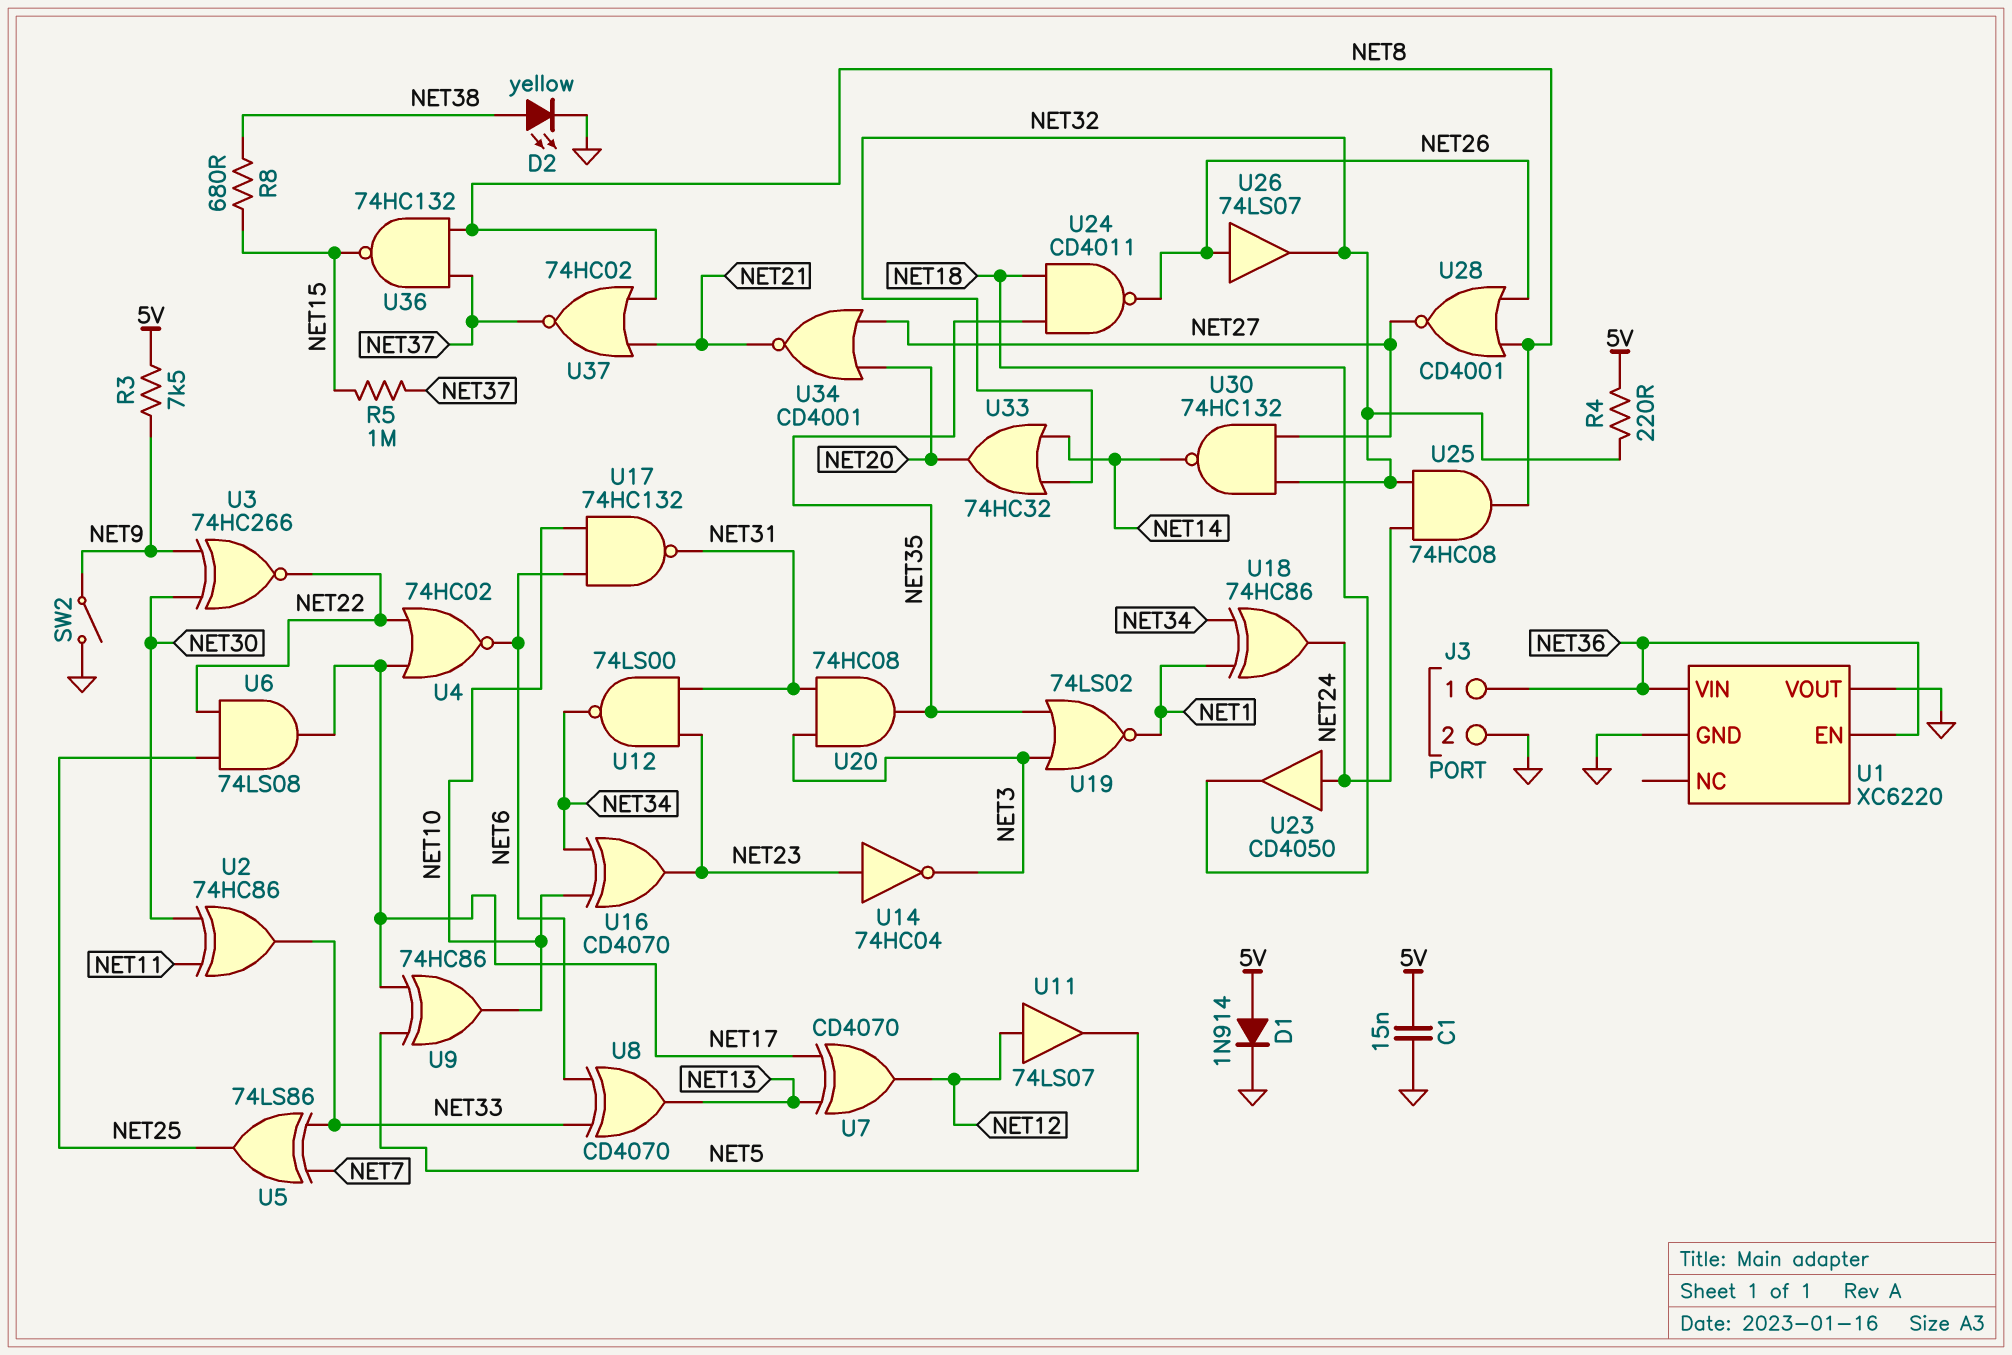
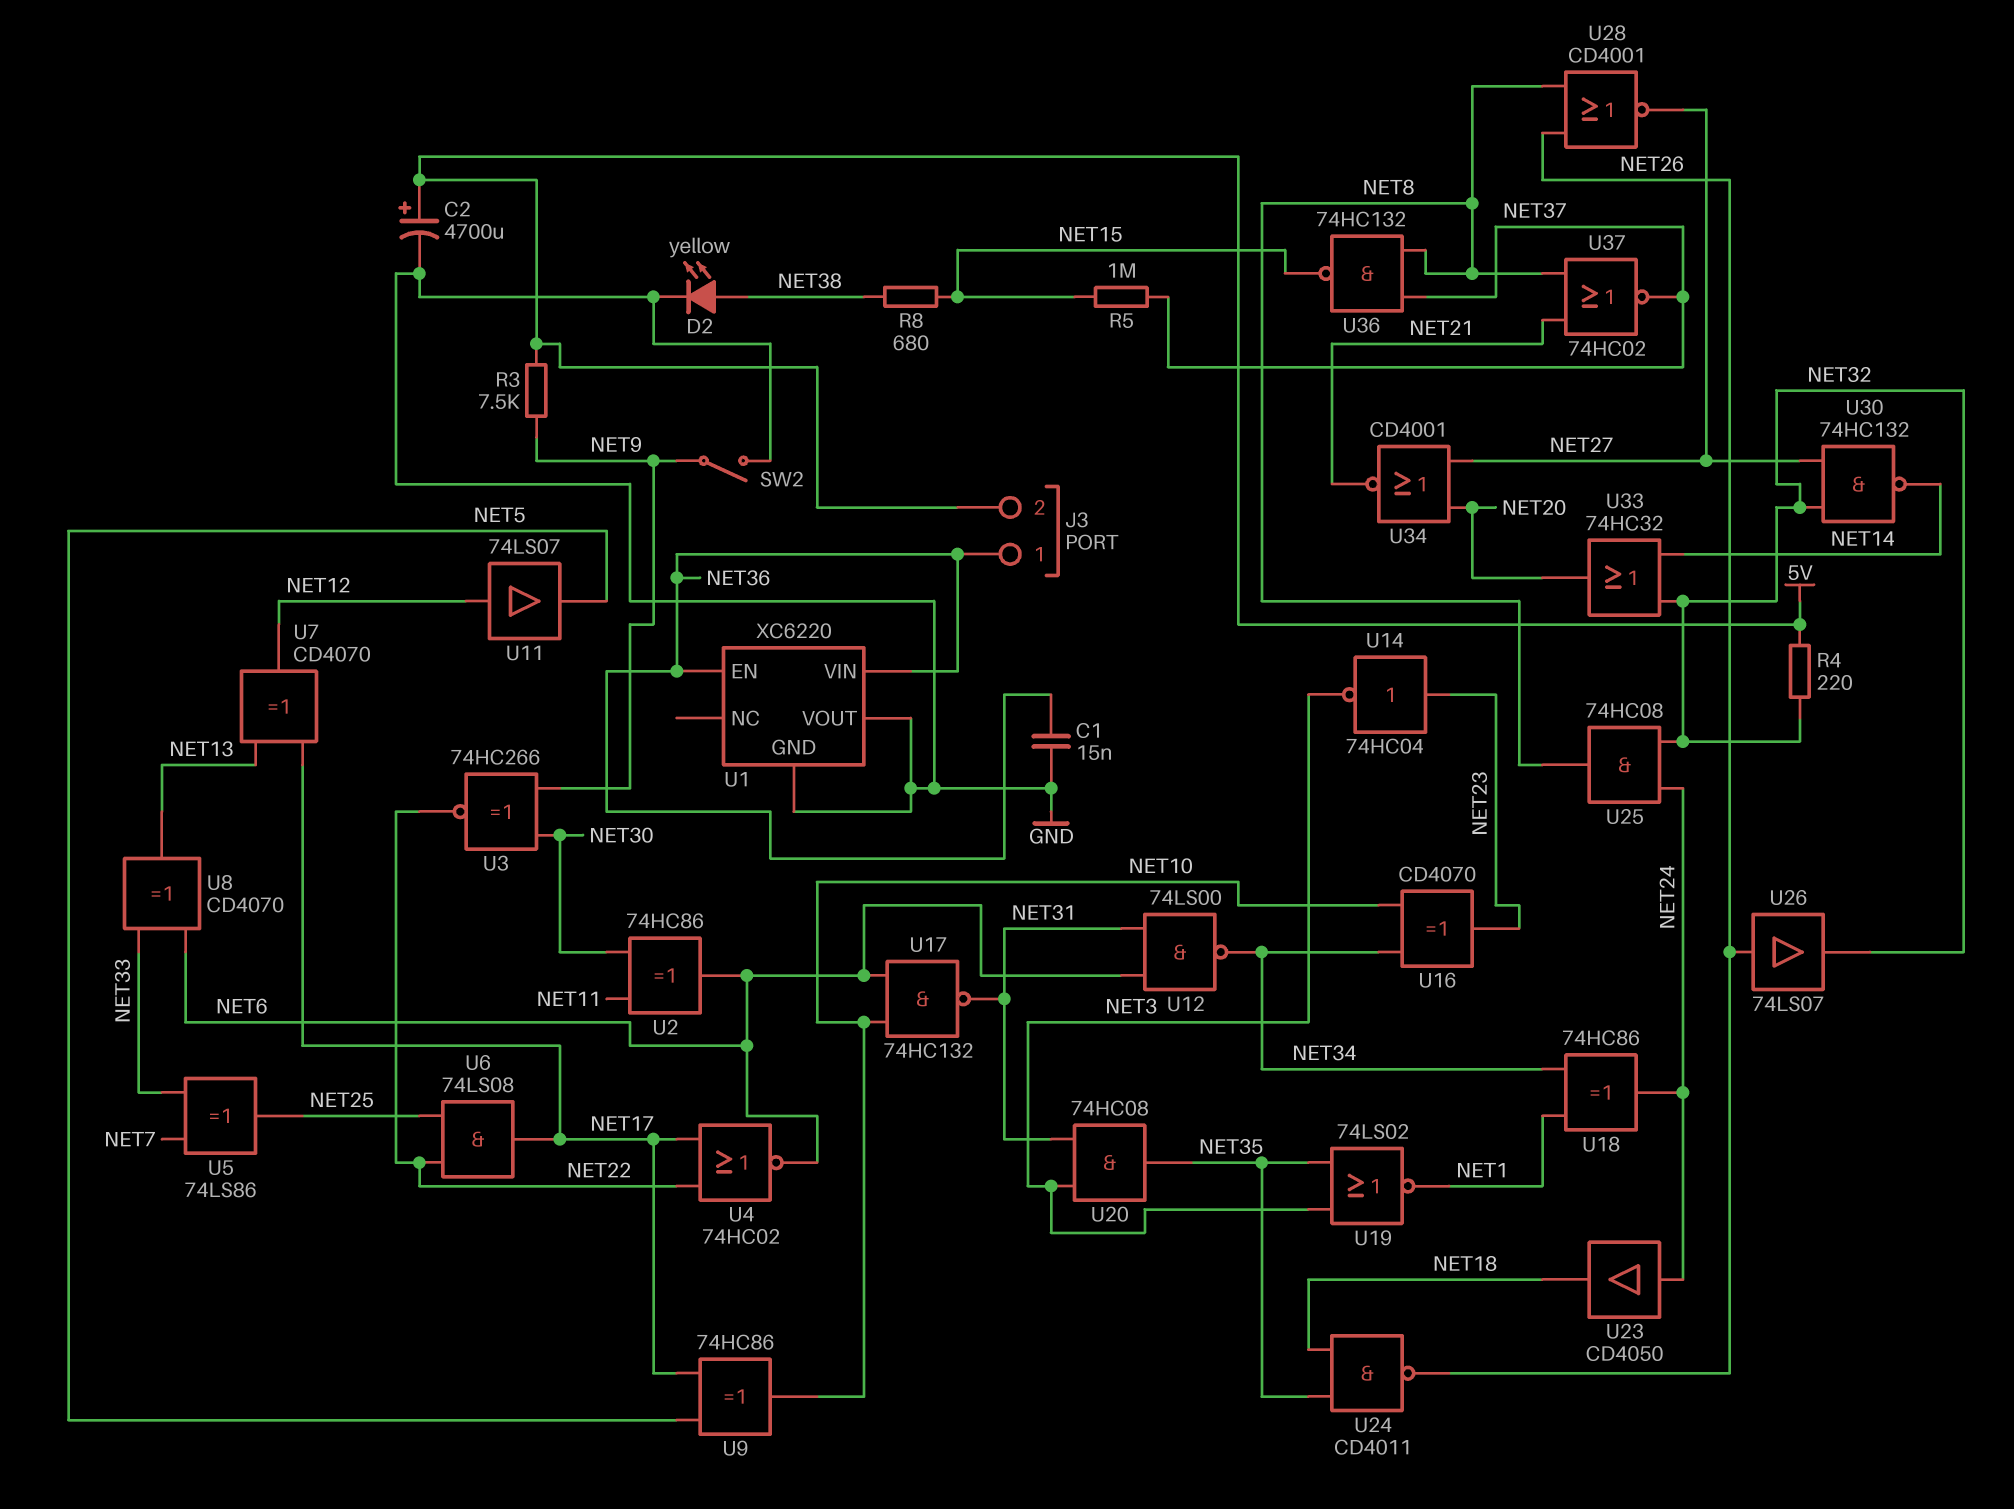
C1: 15nF (5V, GND) -> 15nF (GND, NET36)
C2: none -> 4700uF (plus 5V, minus GND)
D1: diode 1N914 (A 5V, K GND) -> none
J3 pin 2: GND -> 5V
U2: XOR 74HC86 (in NET11, in NET30, out NET33) -> XOR 74HC86 (in NET11, in NET30, out NET6)
U12: NAND 74LS00 (in NET23, in NET31, out NET34) -> NAND 74LS00 (in NET6, in NET31, out NET34)

